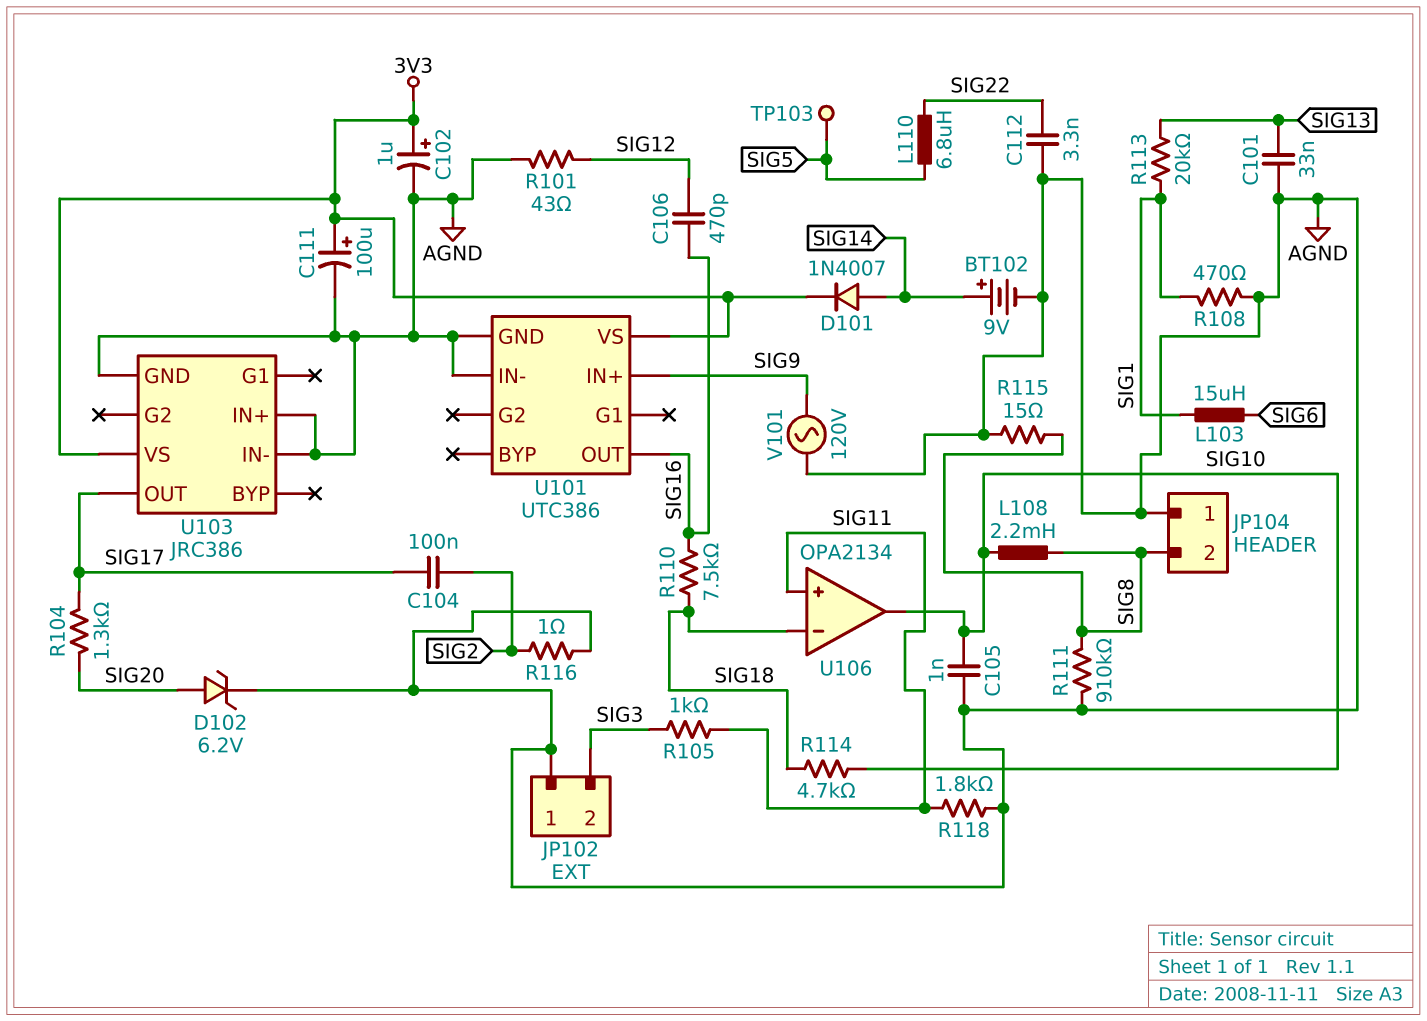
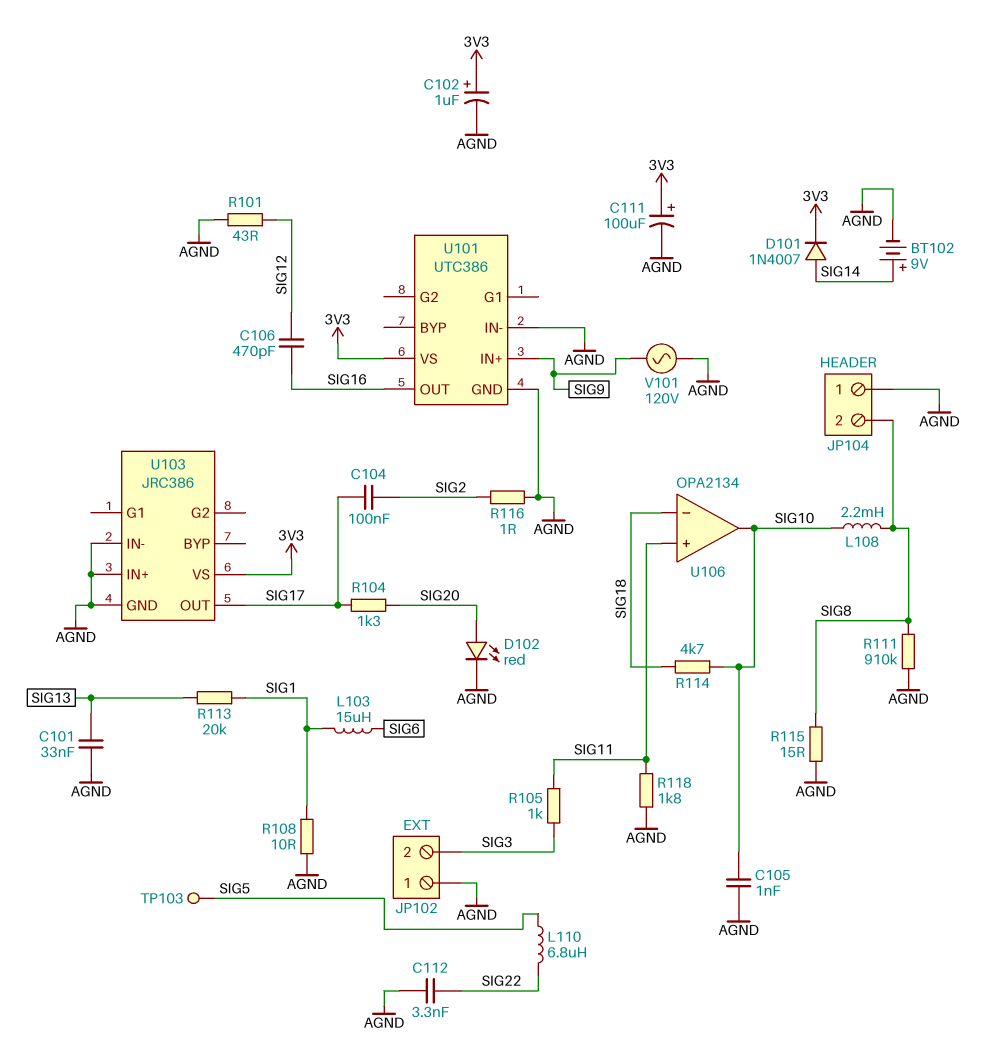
D102: zener 6.2V (A SIG20, K AGND) -> LED red (A SIG20, K AGND)
R108: 470 (AGND, SIG1) -> 10 (AGND, SIG1)
R110: 7.5k (SIG16, SIG18) -> none

